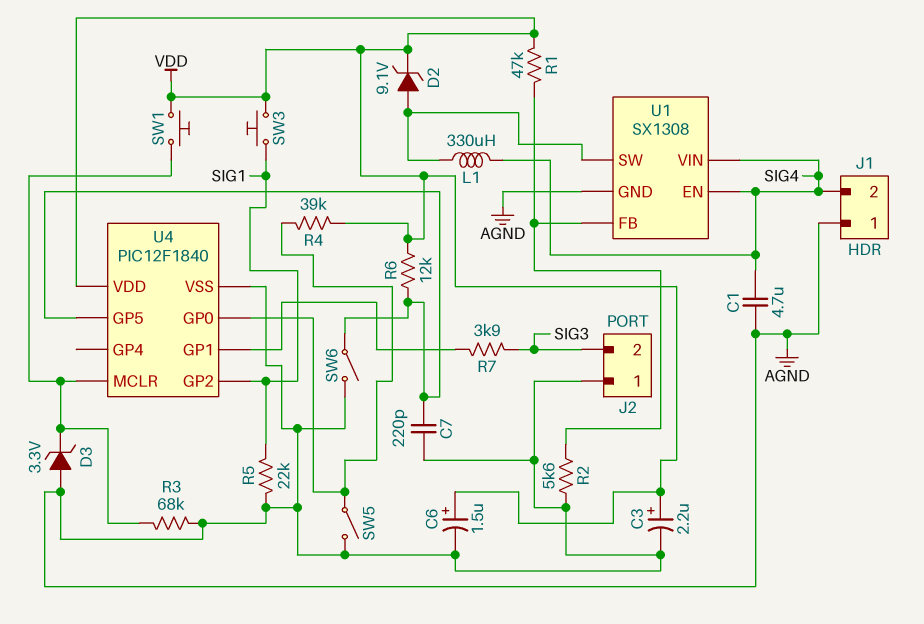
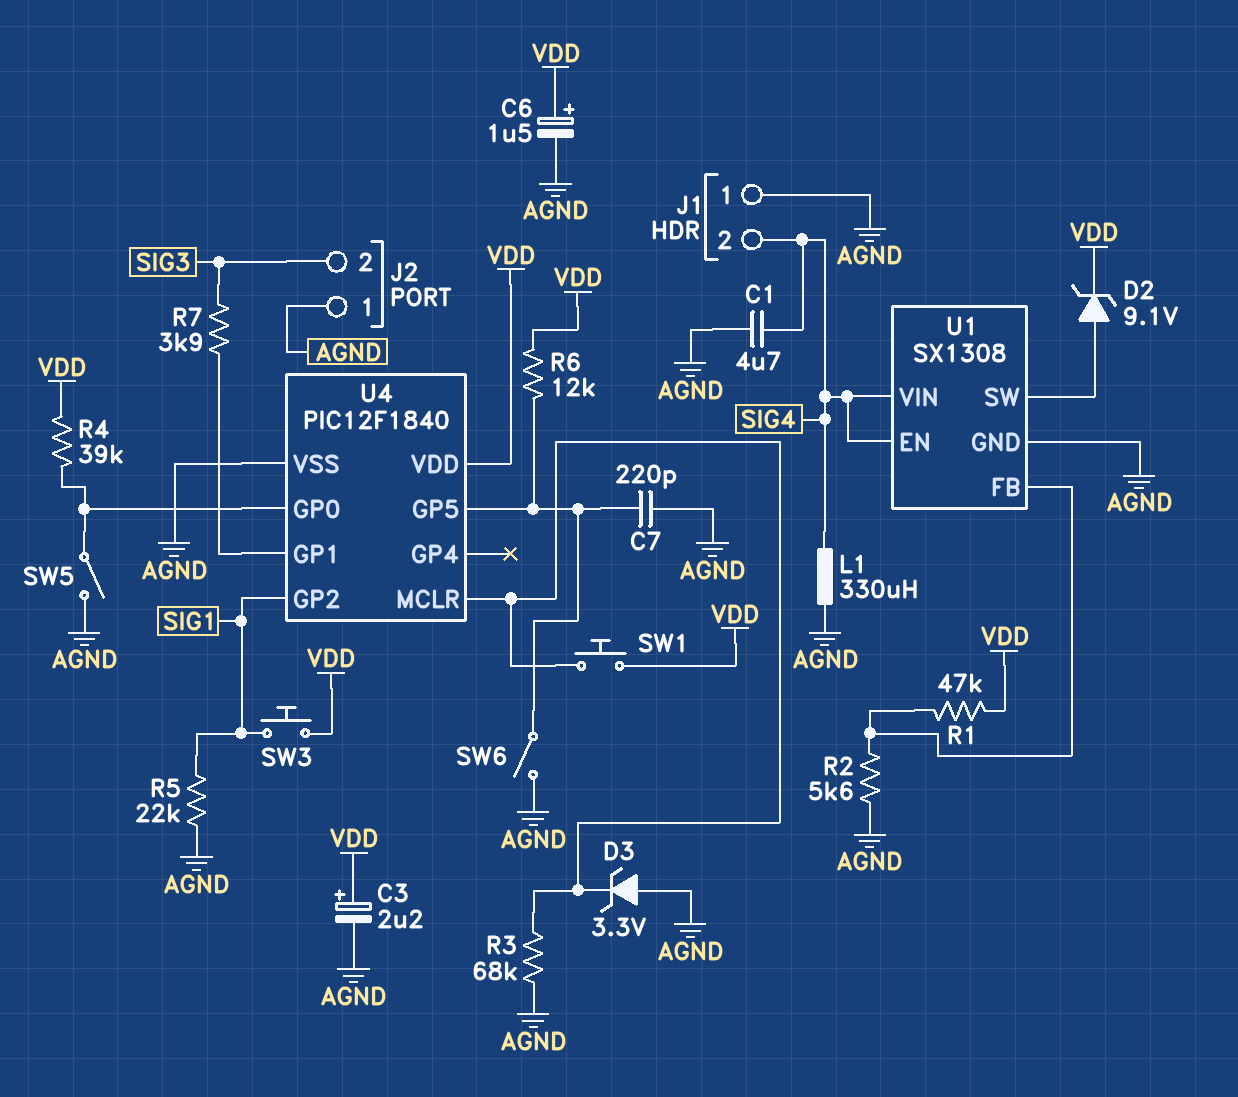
L1: 330uH (SIG4, U1/SW) -> 330uH (AGND, SIG4)

